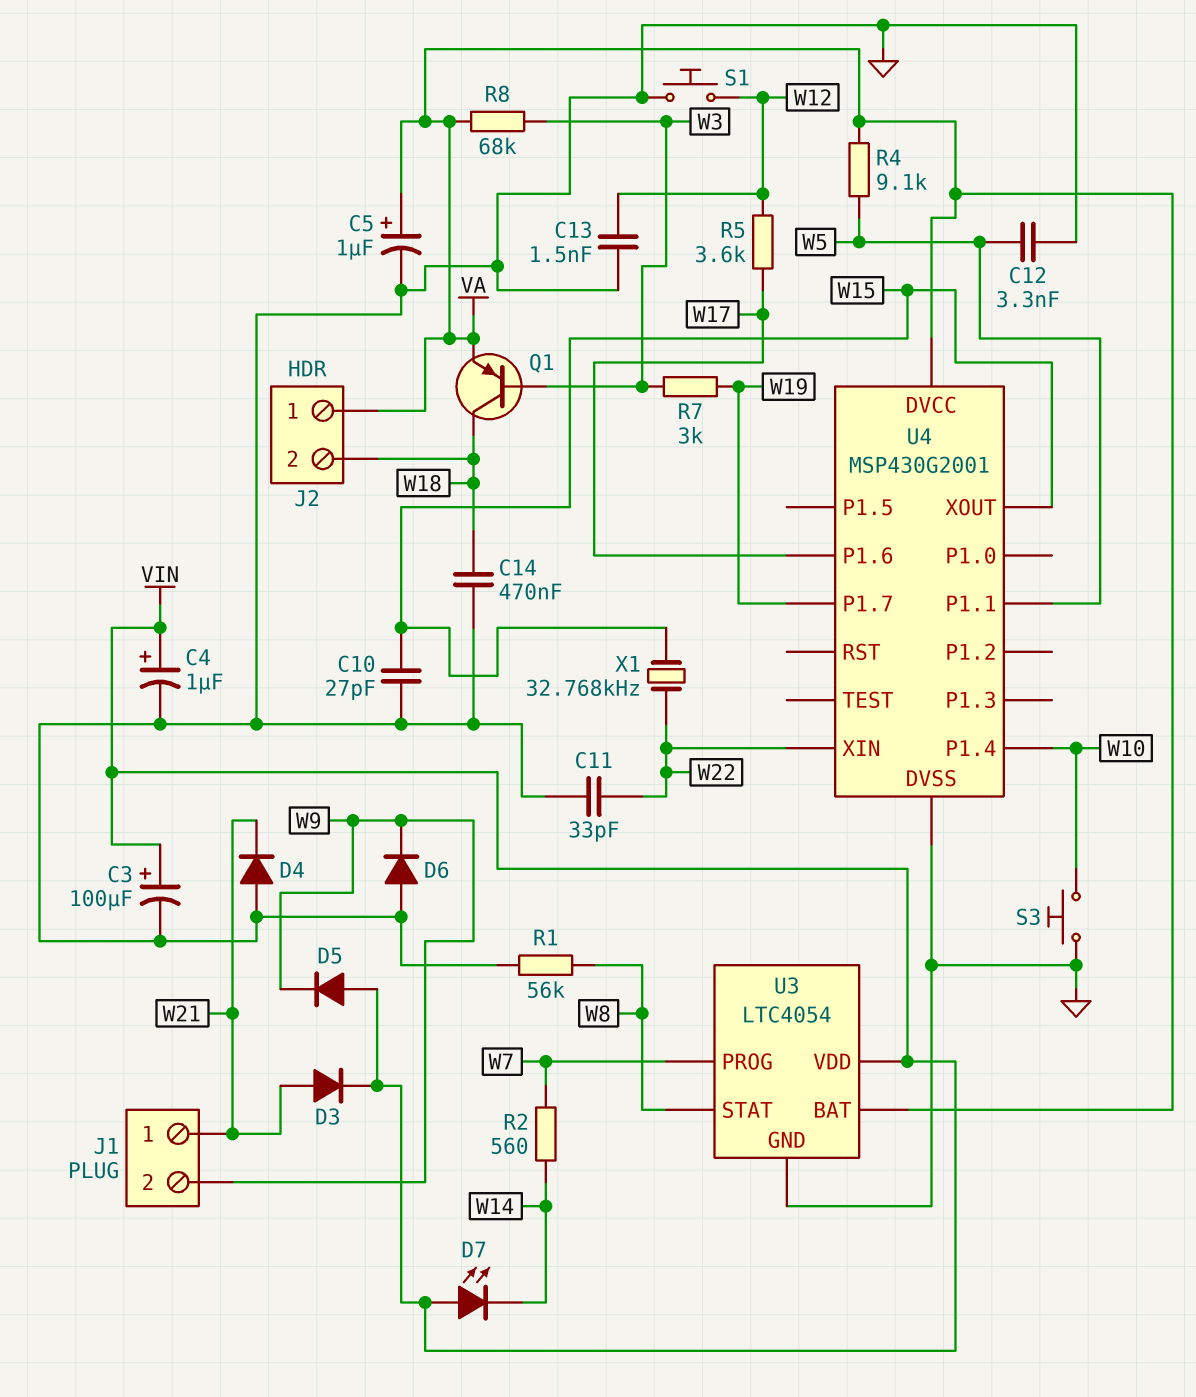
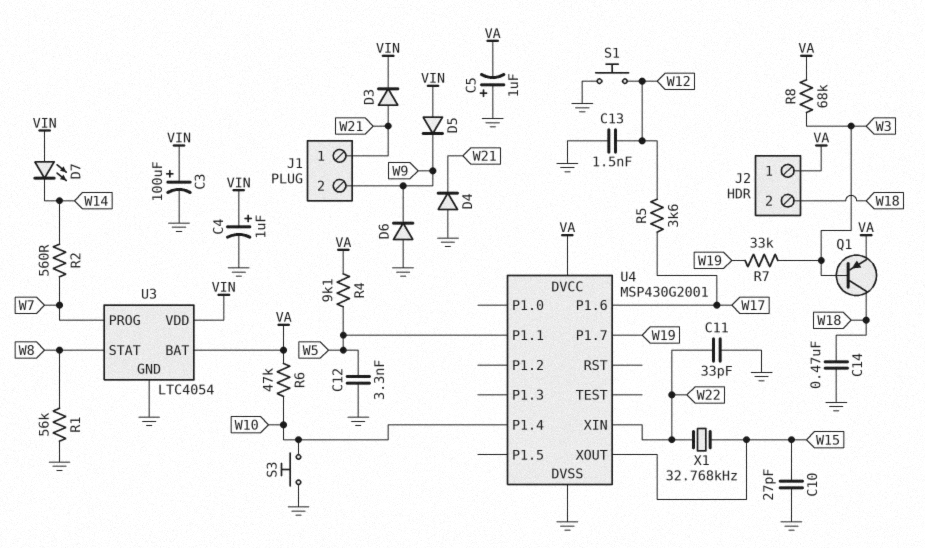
C5: 1uF (plus VA, minus GND) -> 1uF (plus GND, minus VA)
R6: none -> 47k (VA, W10)
R7: 3k (W3, W19) -> 33k (W3, W19)

